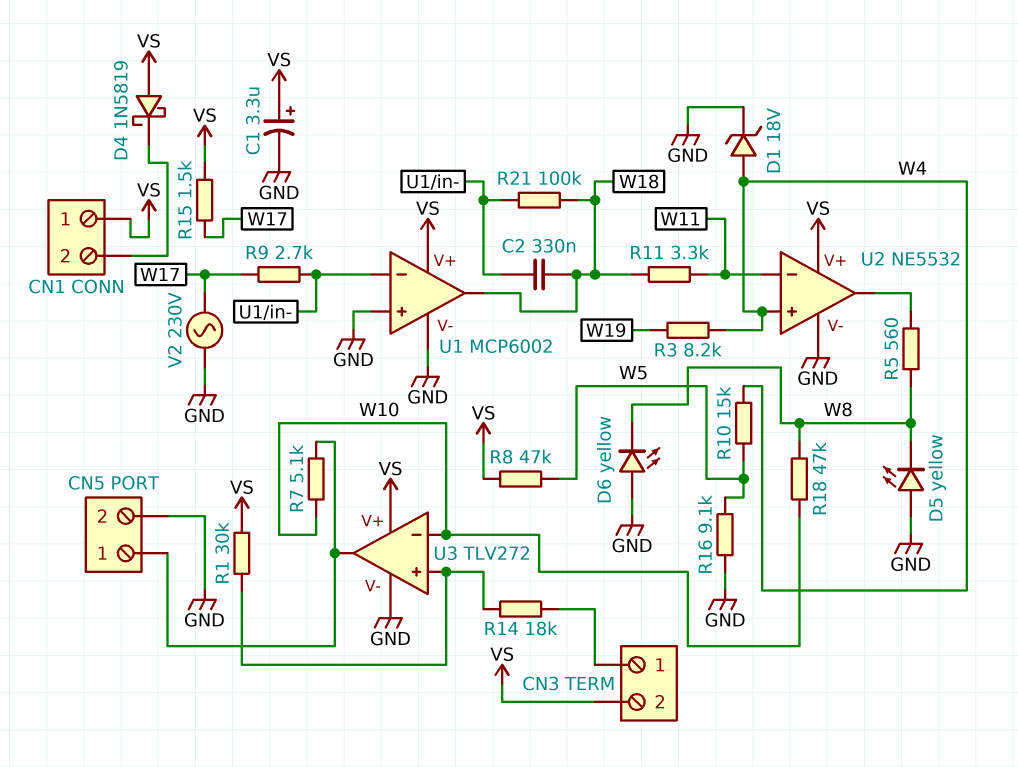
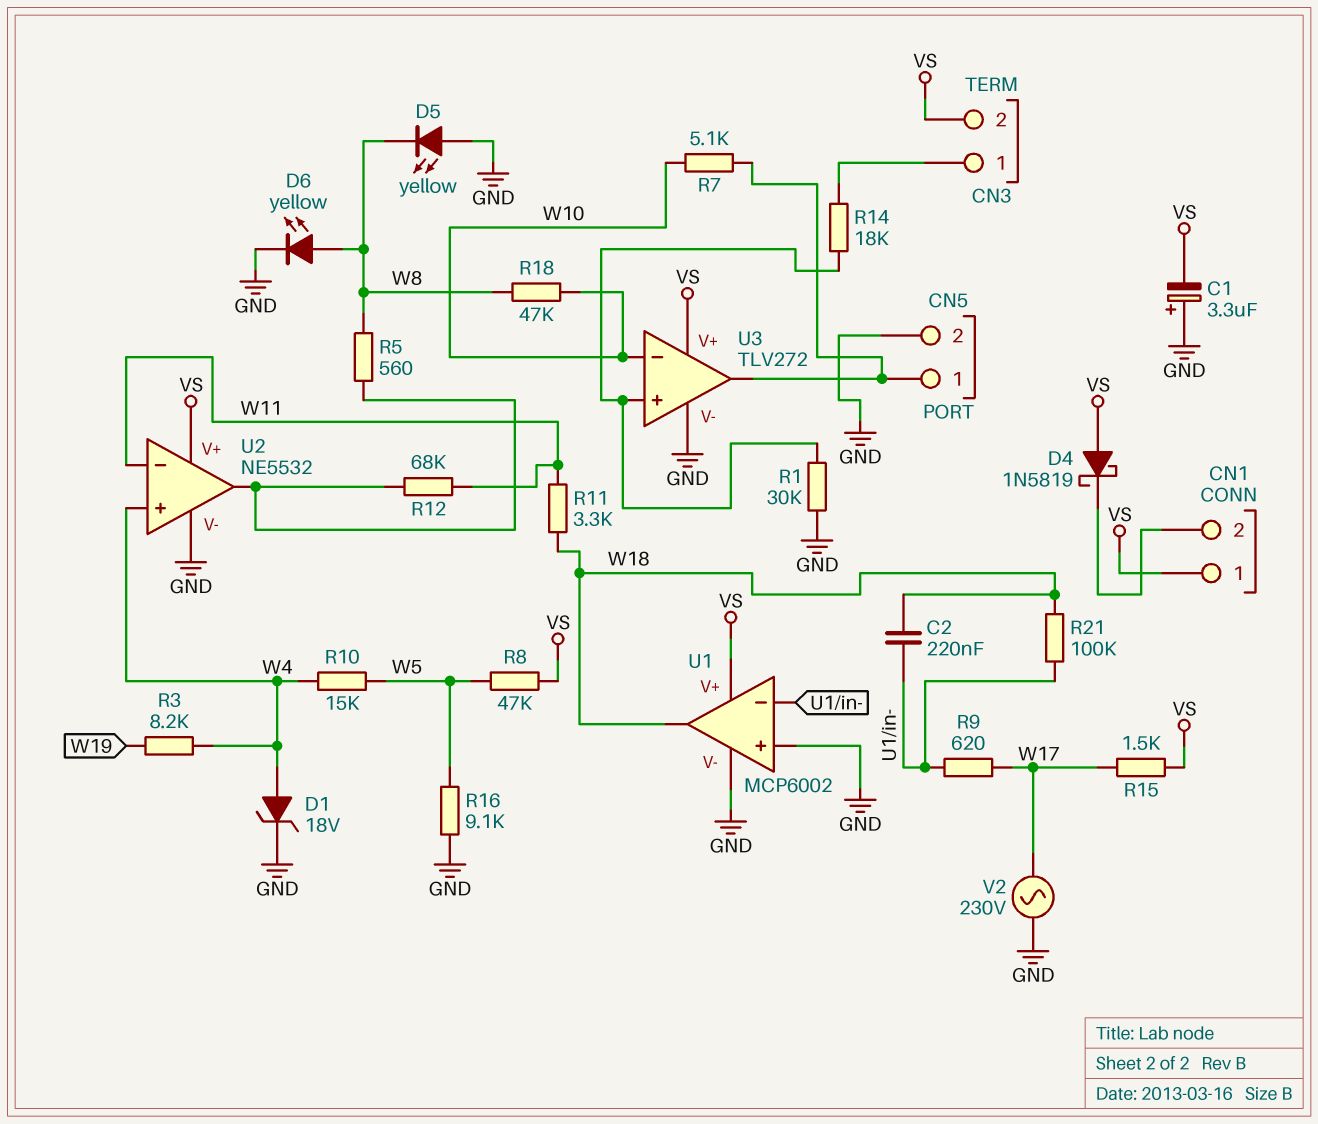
C1: 3.3uF (plus VS, minus GND) -> 3.3uF (plus GND, minus VS)
C2: 330nF (U1/in-, W18) -> 220nF (U1/in-, W18)
D6: LED yellow (A GND, K W8) -> LED yellow (A W8, K GND)
R1: 30k (U3/in+, VS) -> 30k (GND, U3/in+)
R9: 2.7k (U1/in-, W17) -> 620 (U1/in-, W17)
R12: none -> 68k (U2/out, W11)

